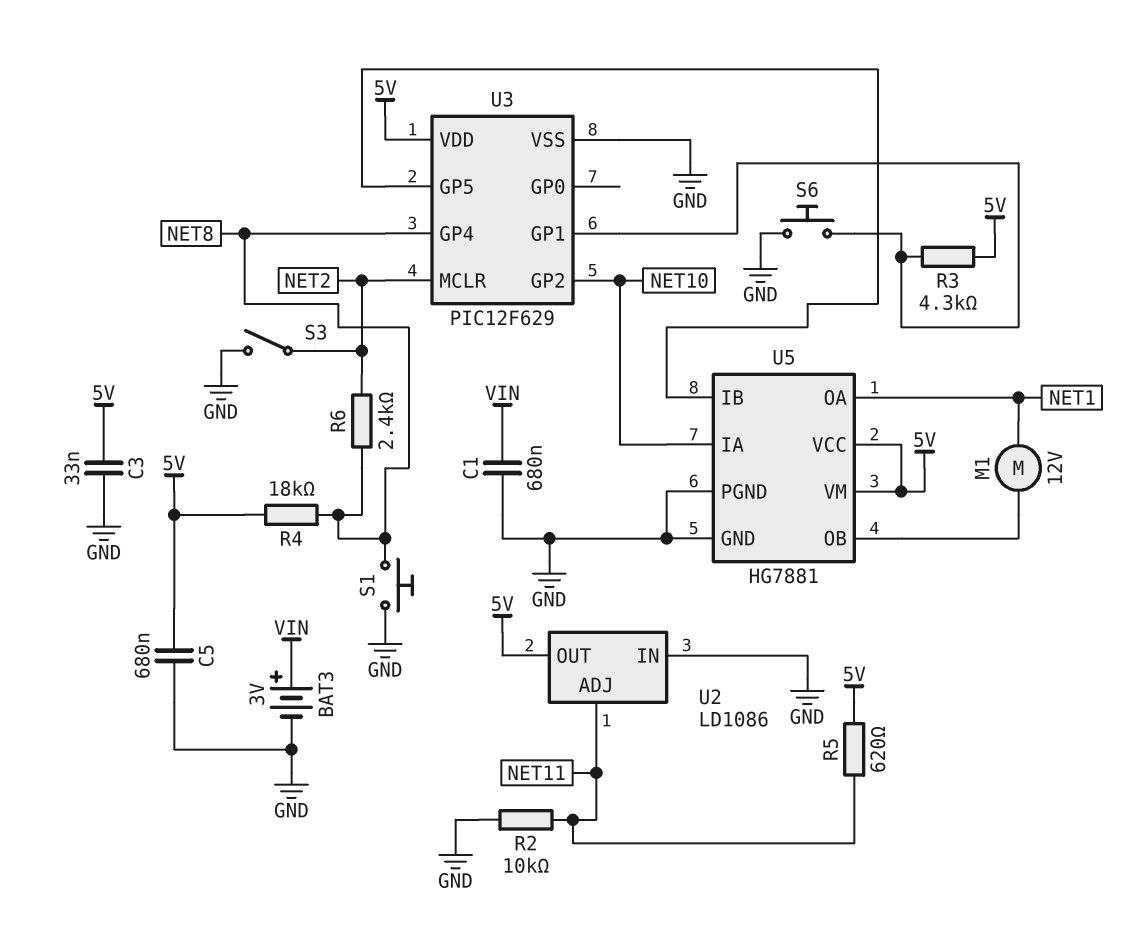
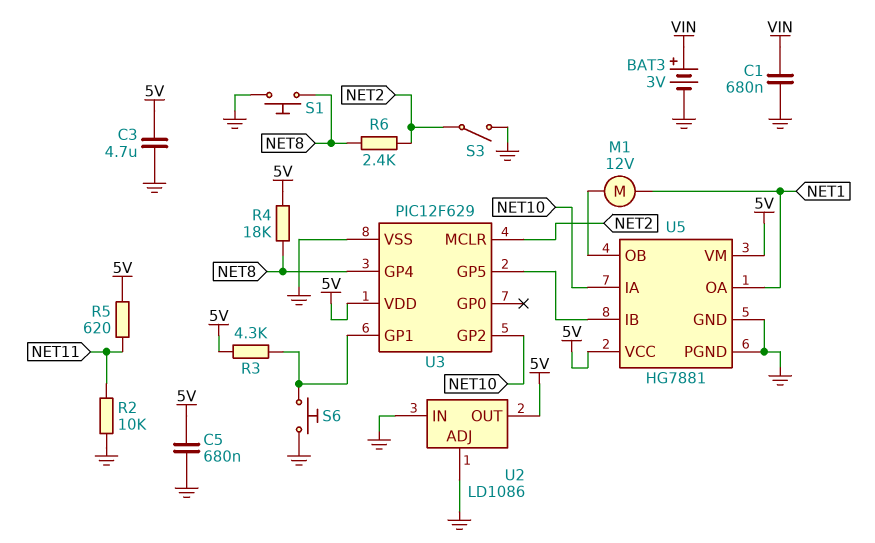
C3: 33nF (5V, GND) -> 4.7uF (5V, GND)
U2 pin ADJ: NET11 -> GND

